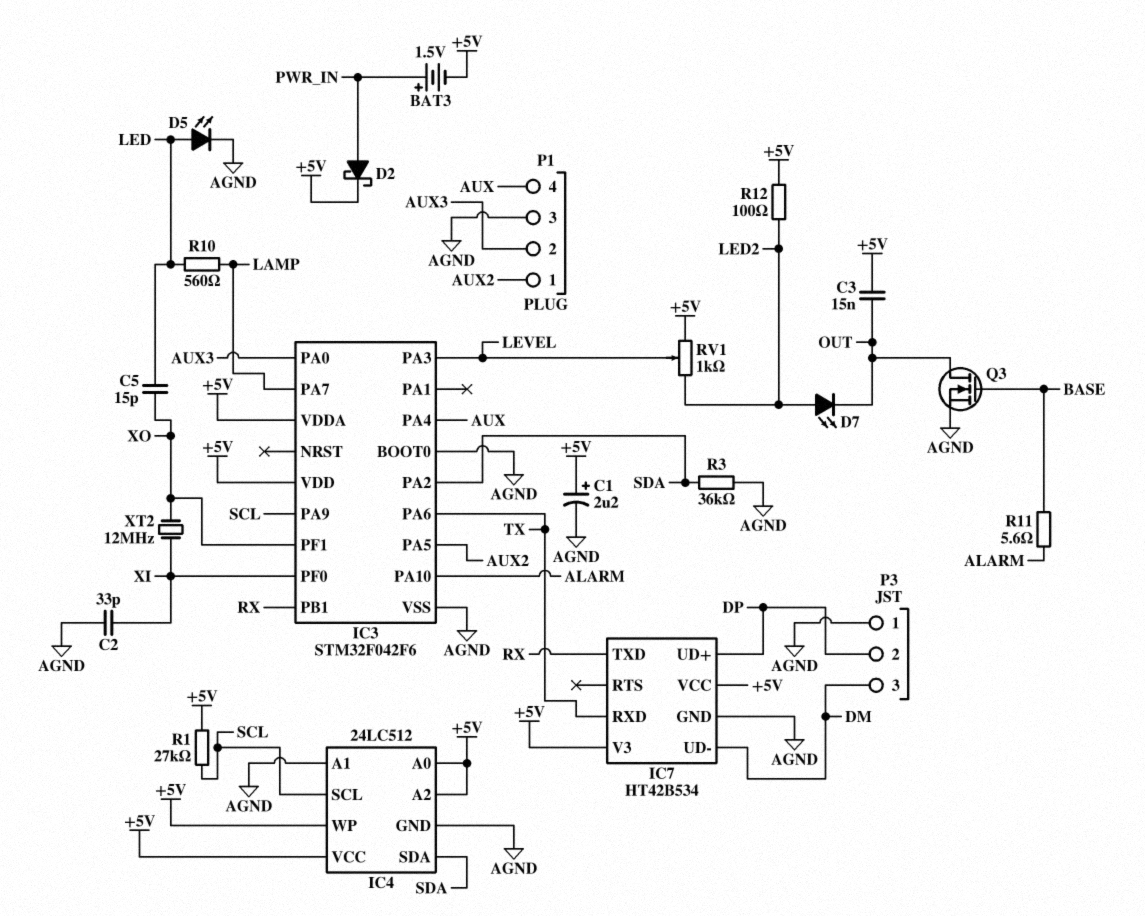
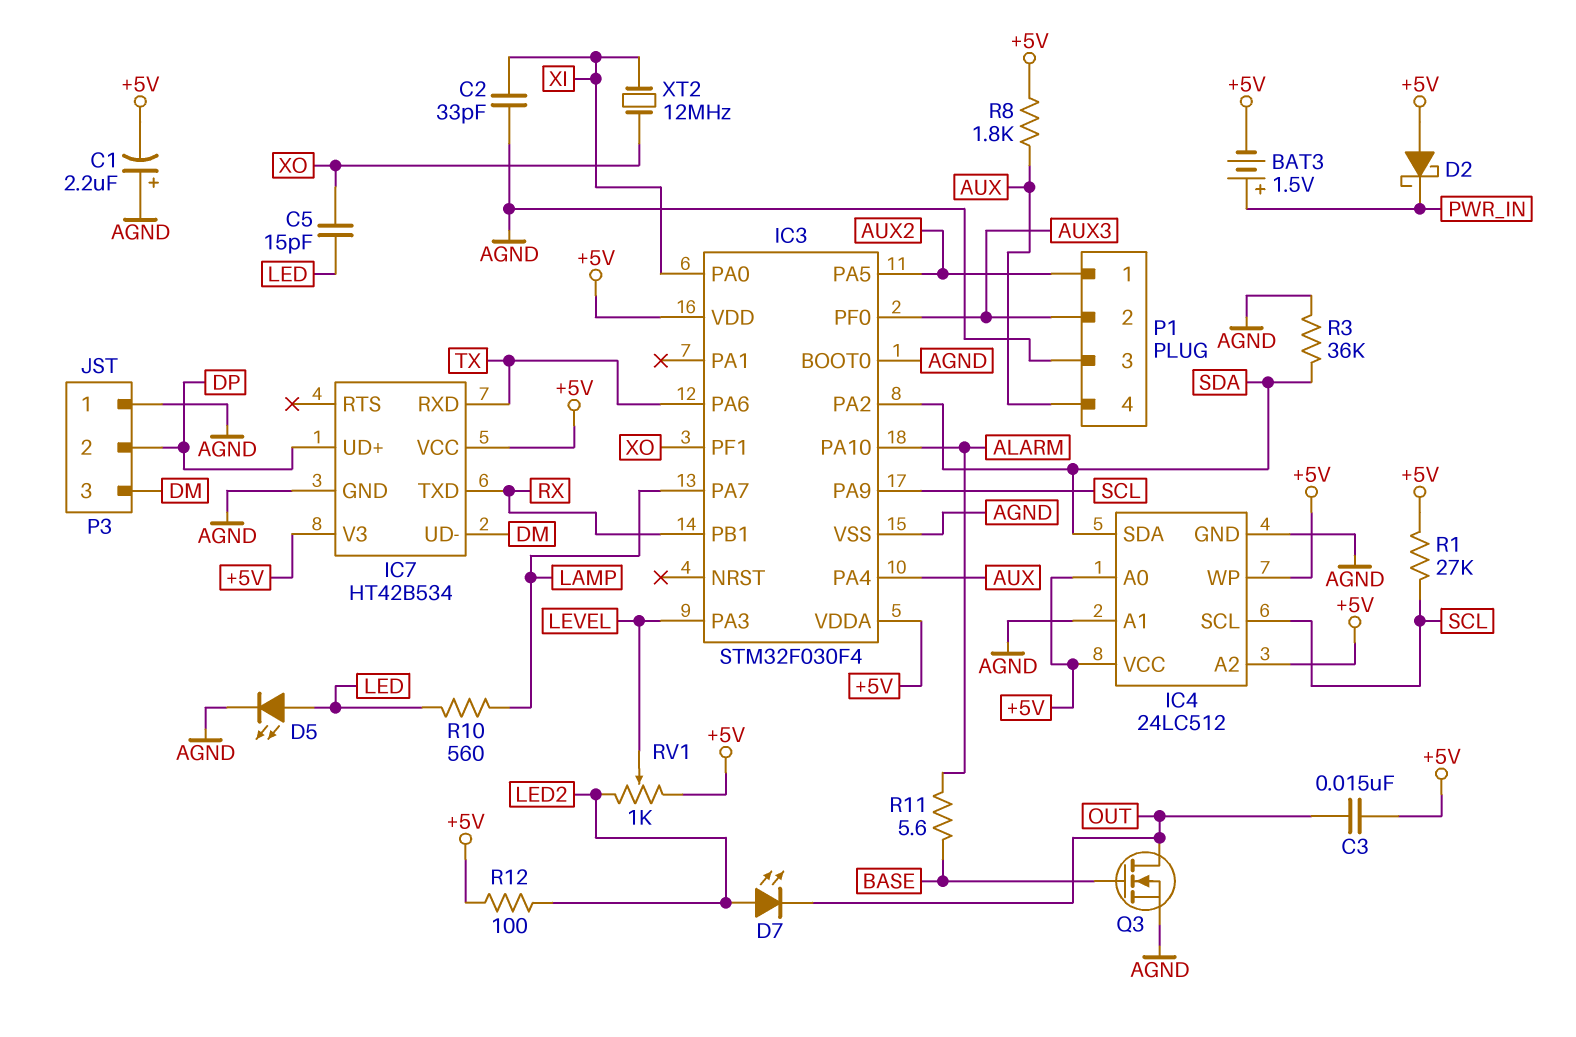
C1: 2.2uF (plus +5V, minus AGND) -> 2.2uF (plus AGND, minus +5V)
D2: schottky (A PWR_IN, K +5V) -> schottky (A +5V, K PWR_IN)
IC3: STM32F042F6 -> STM32F030F4
IC3 pin PA0: AUX3 -> XI
IC3 pin PF0: XI -> AUX3
R8: none -> 1.8k (+5V, AUX)

